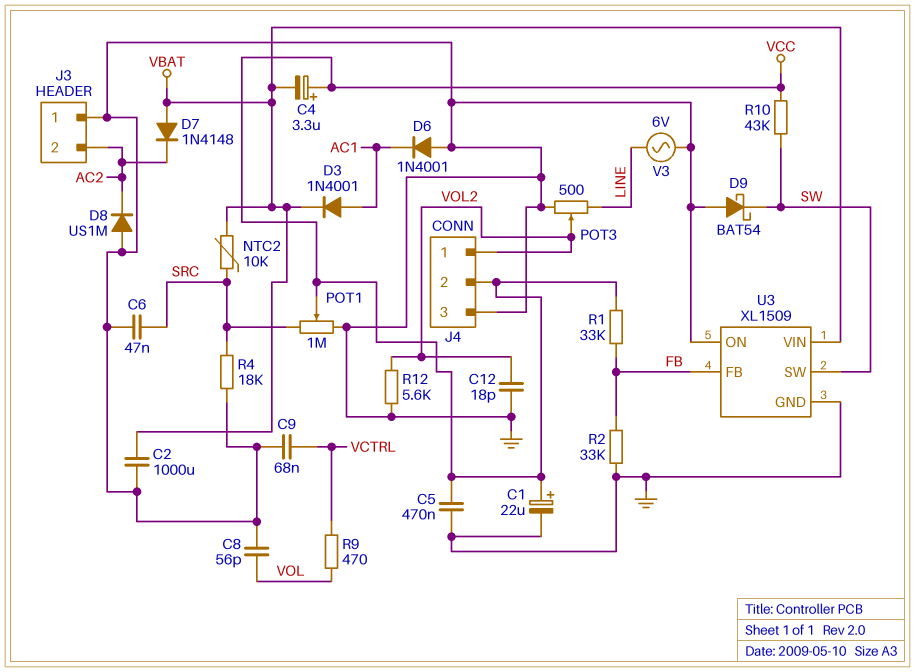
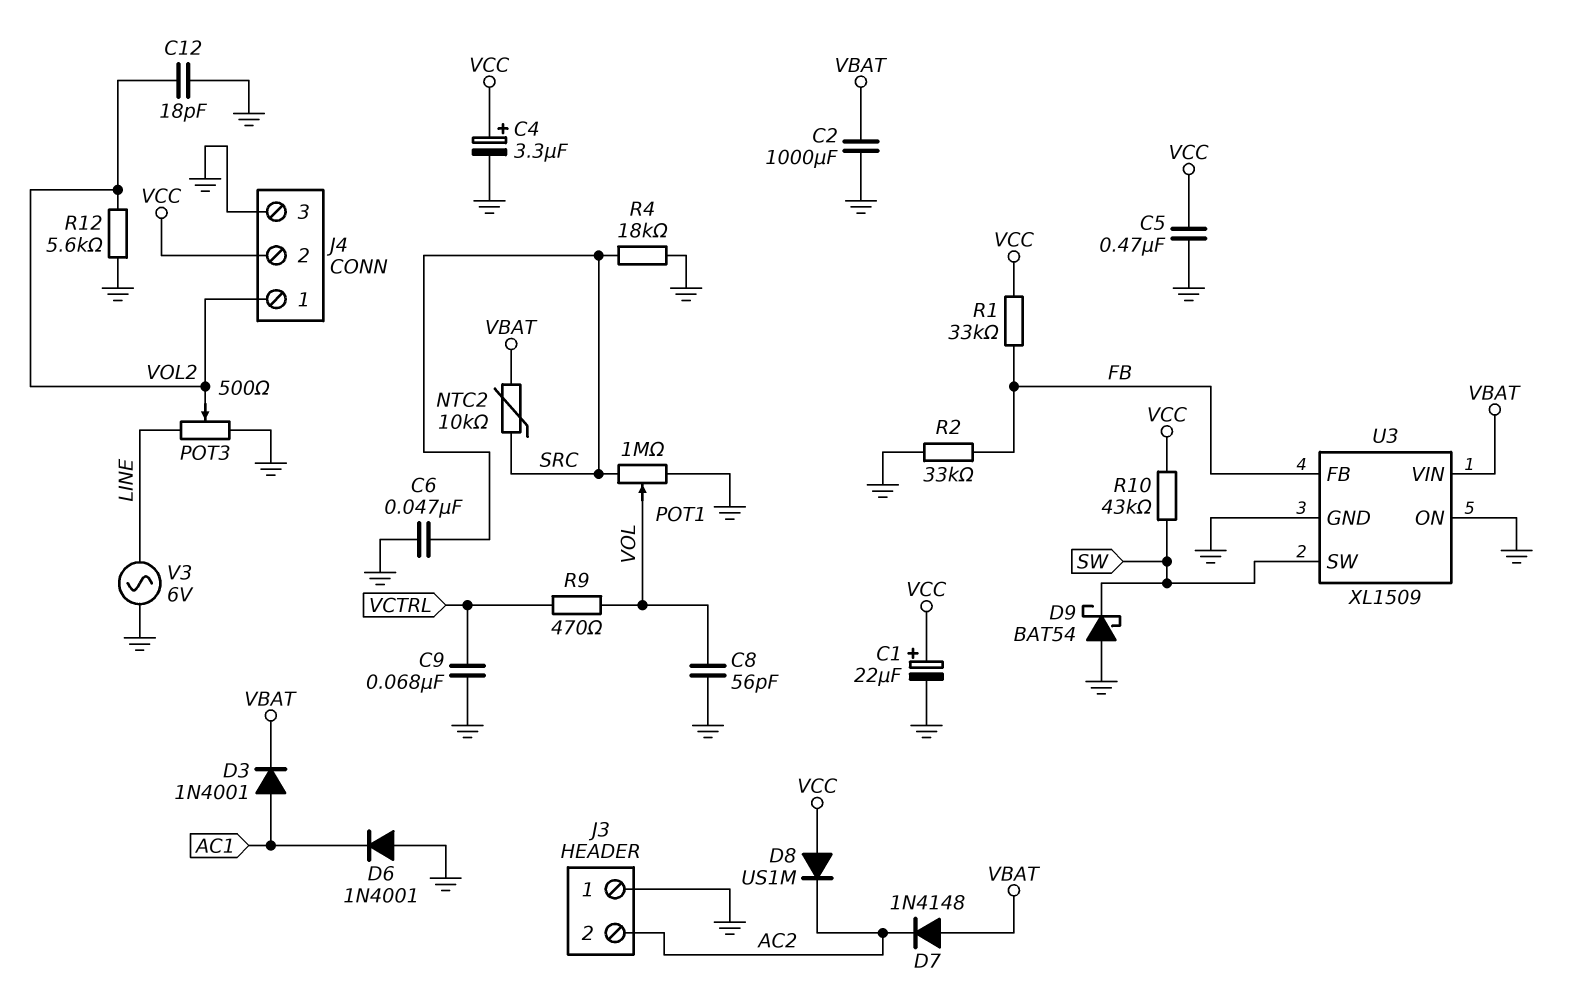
C4: 3.3uF (plus VCC, minus VBAT) -> 3.3uF (plus VCC, minus GND)
D8: diode US1M (A GND, K AC2) -> diode US1M (A VCC, K AC2)
POT1: 1M (GND, SRC, wiper VCC) -> 1M (GND, SRC, wiper VOL)

